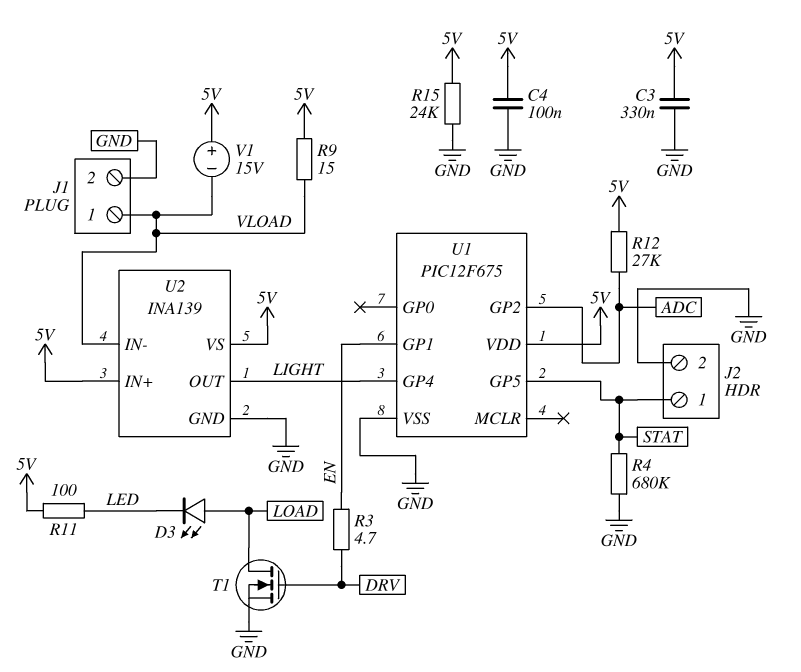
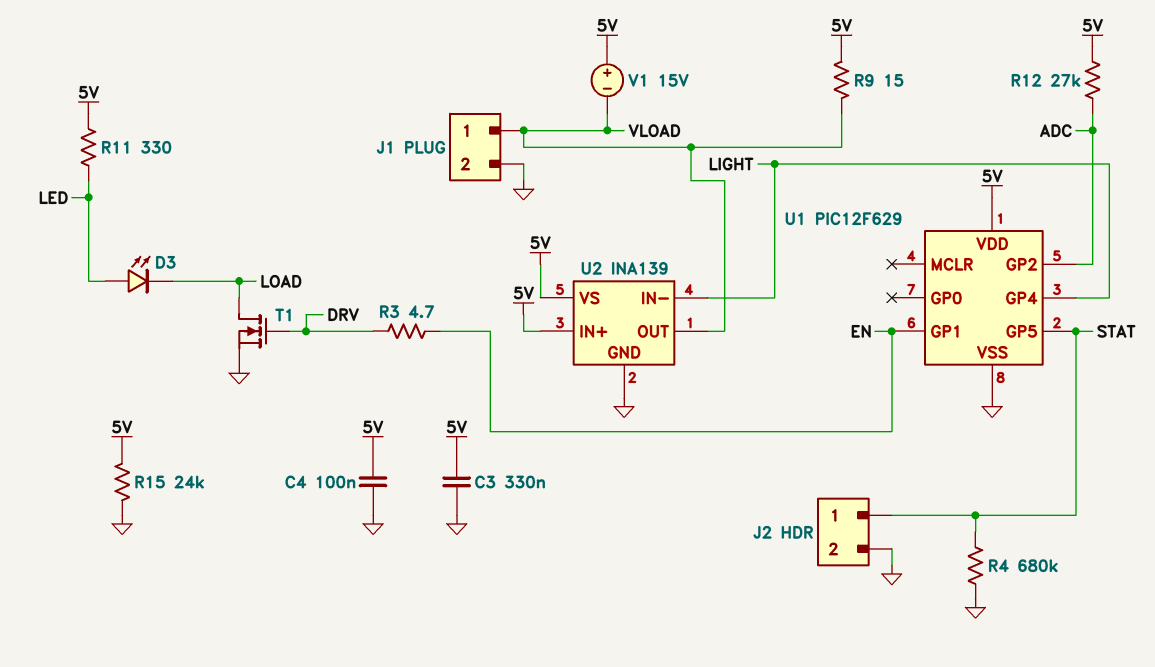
D3: LED (A LOAD, K LED) -> LED (A LED, K LOAD)
R11: 100 (5V, LED) -> 330 (5V, LED)
U1: PIC12F675 -> PIC12F629
U2 pin IN-: VLOAD -> LIGHT
U2 pin OUT: LIGHT -> VLOAD

